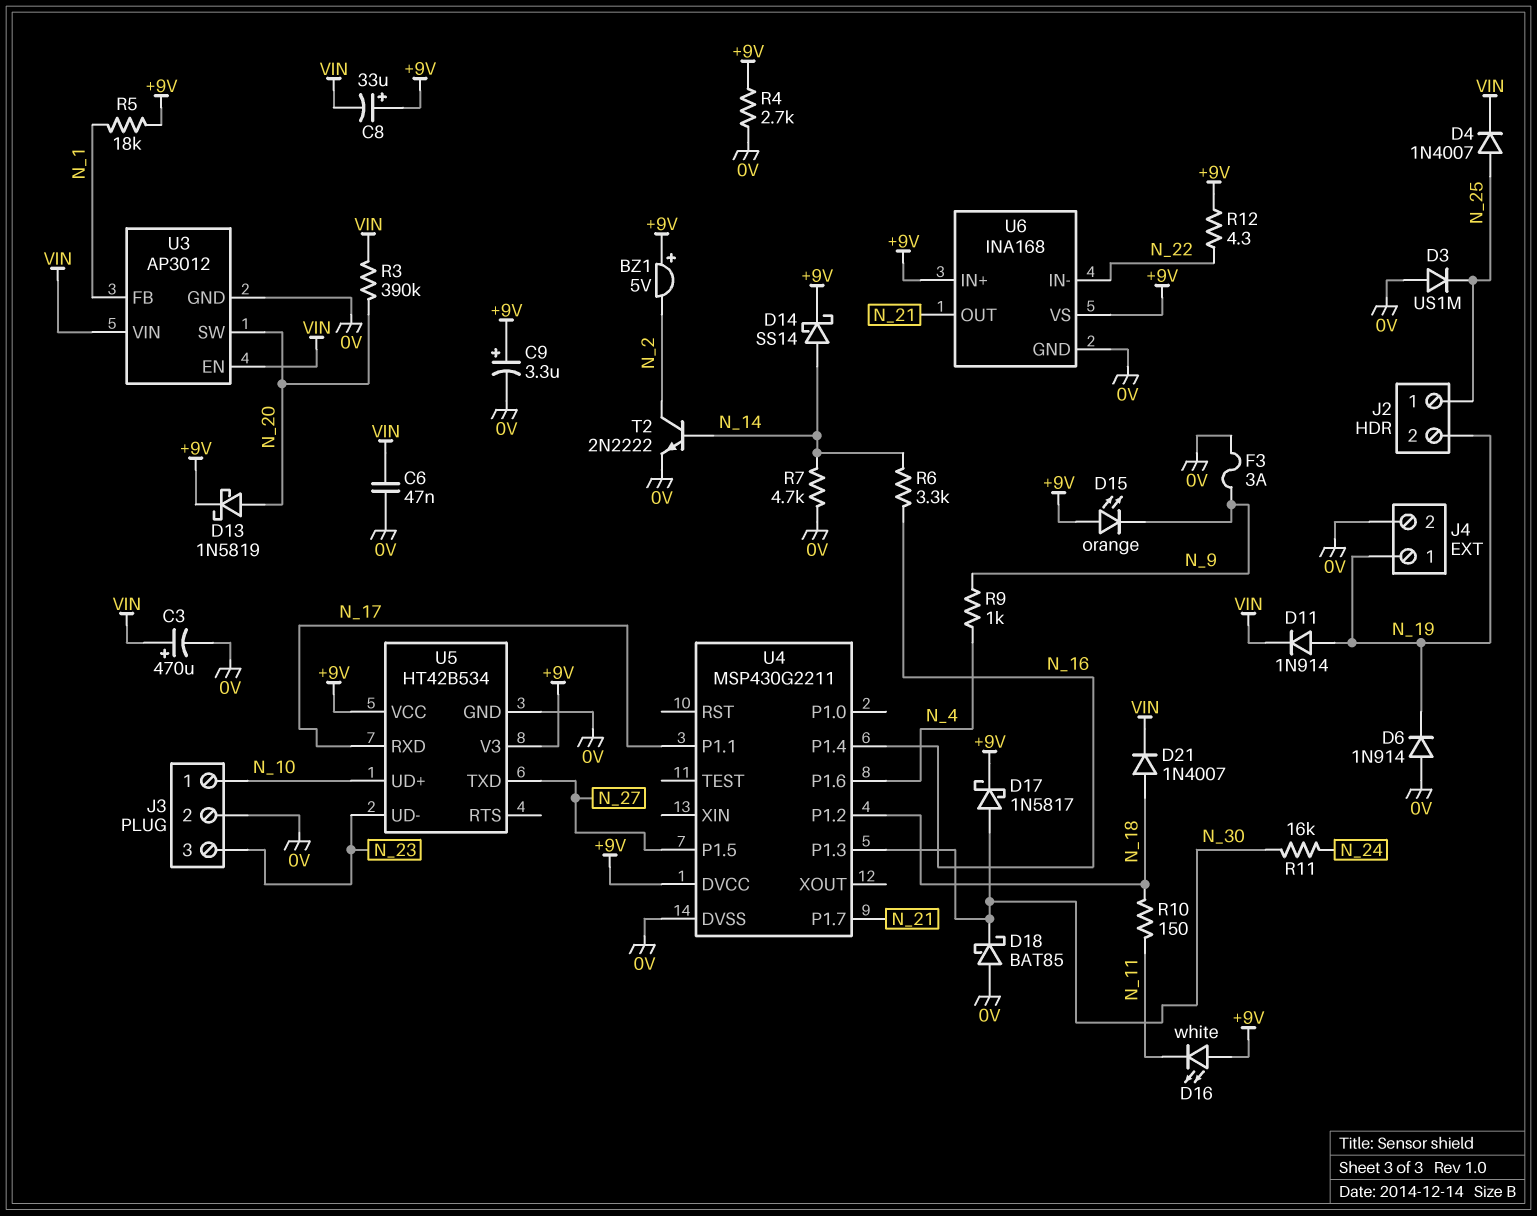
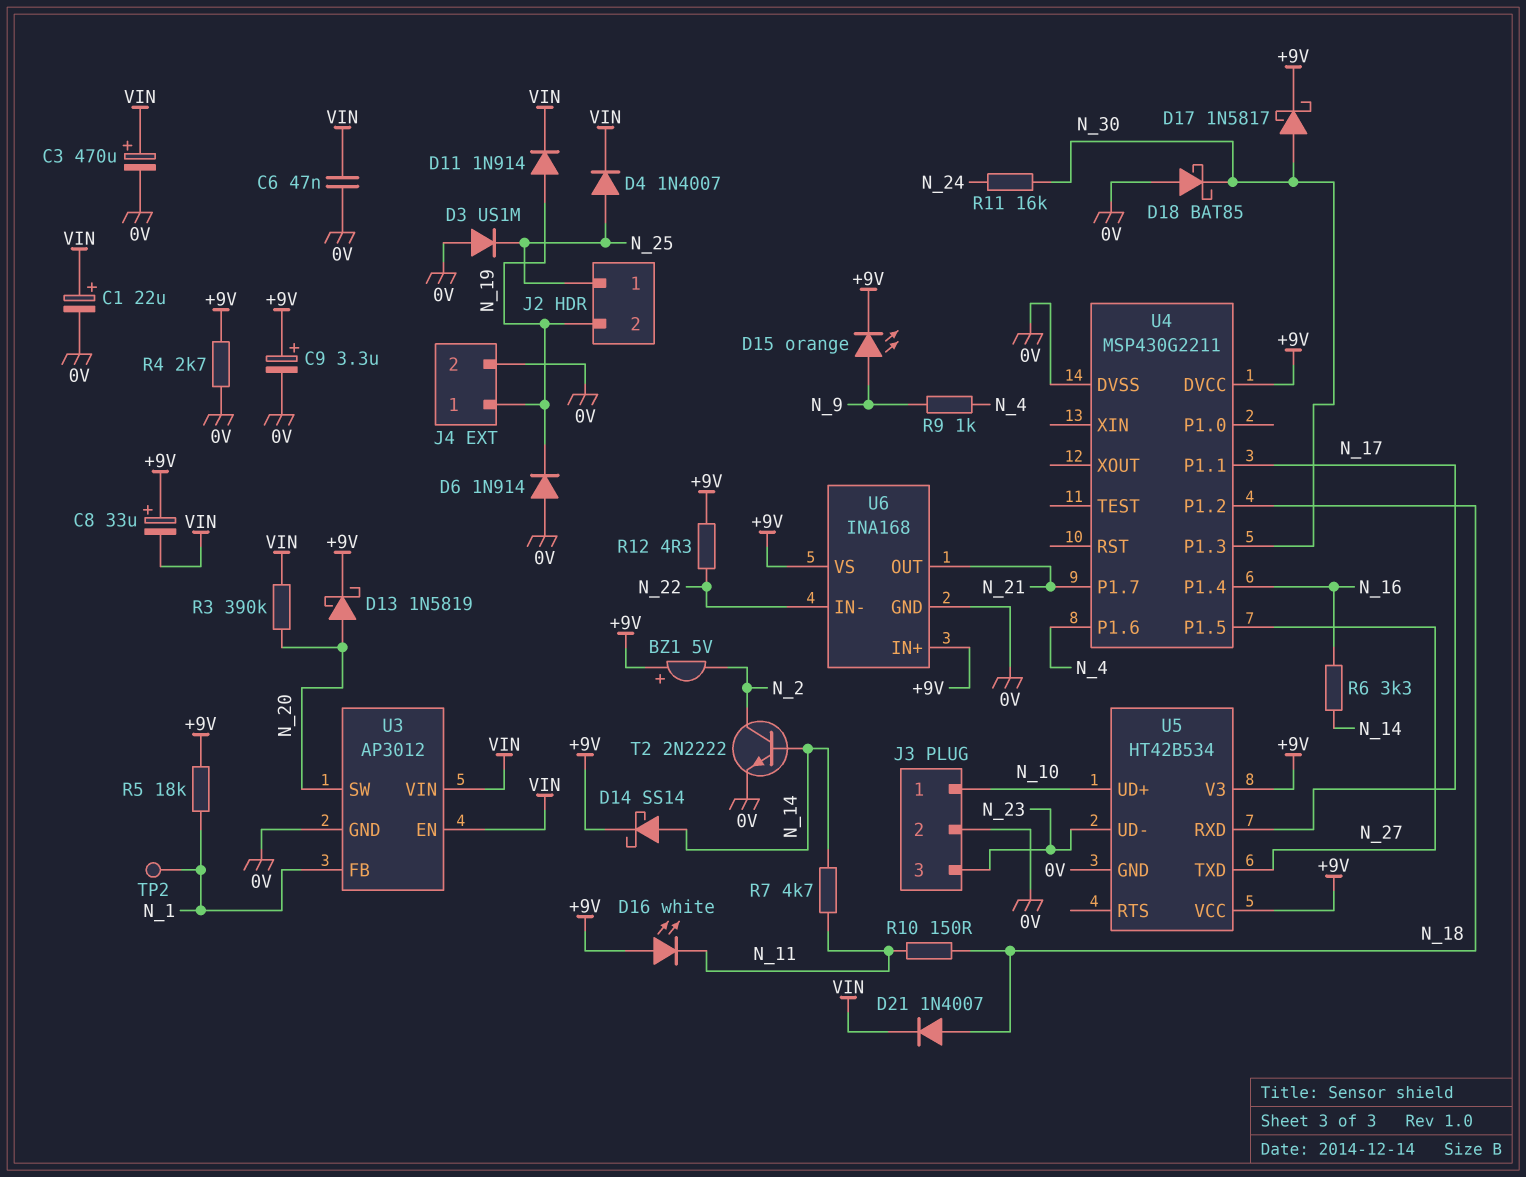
C1: none -> 22uF (plus VIN, minus 0V)
D15: LED orange (A +9V, K N_9) -> LED orange (A N_9, K +9V)
F3: 3A (0V, N_9) -> none
R7: 4.7k (0V, N_14) -> 4.7k (N_11, N_14)
TP2: none -> test point (N_1)

